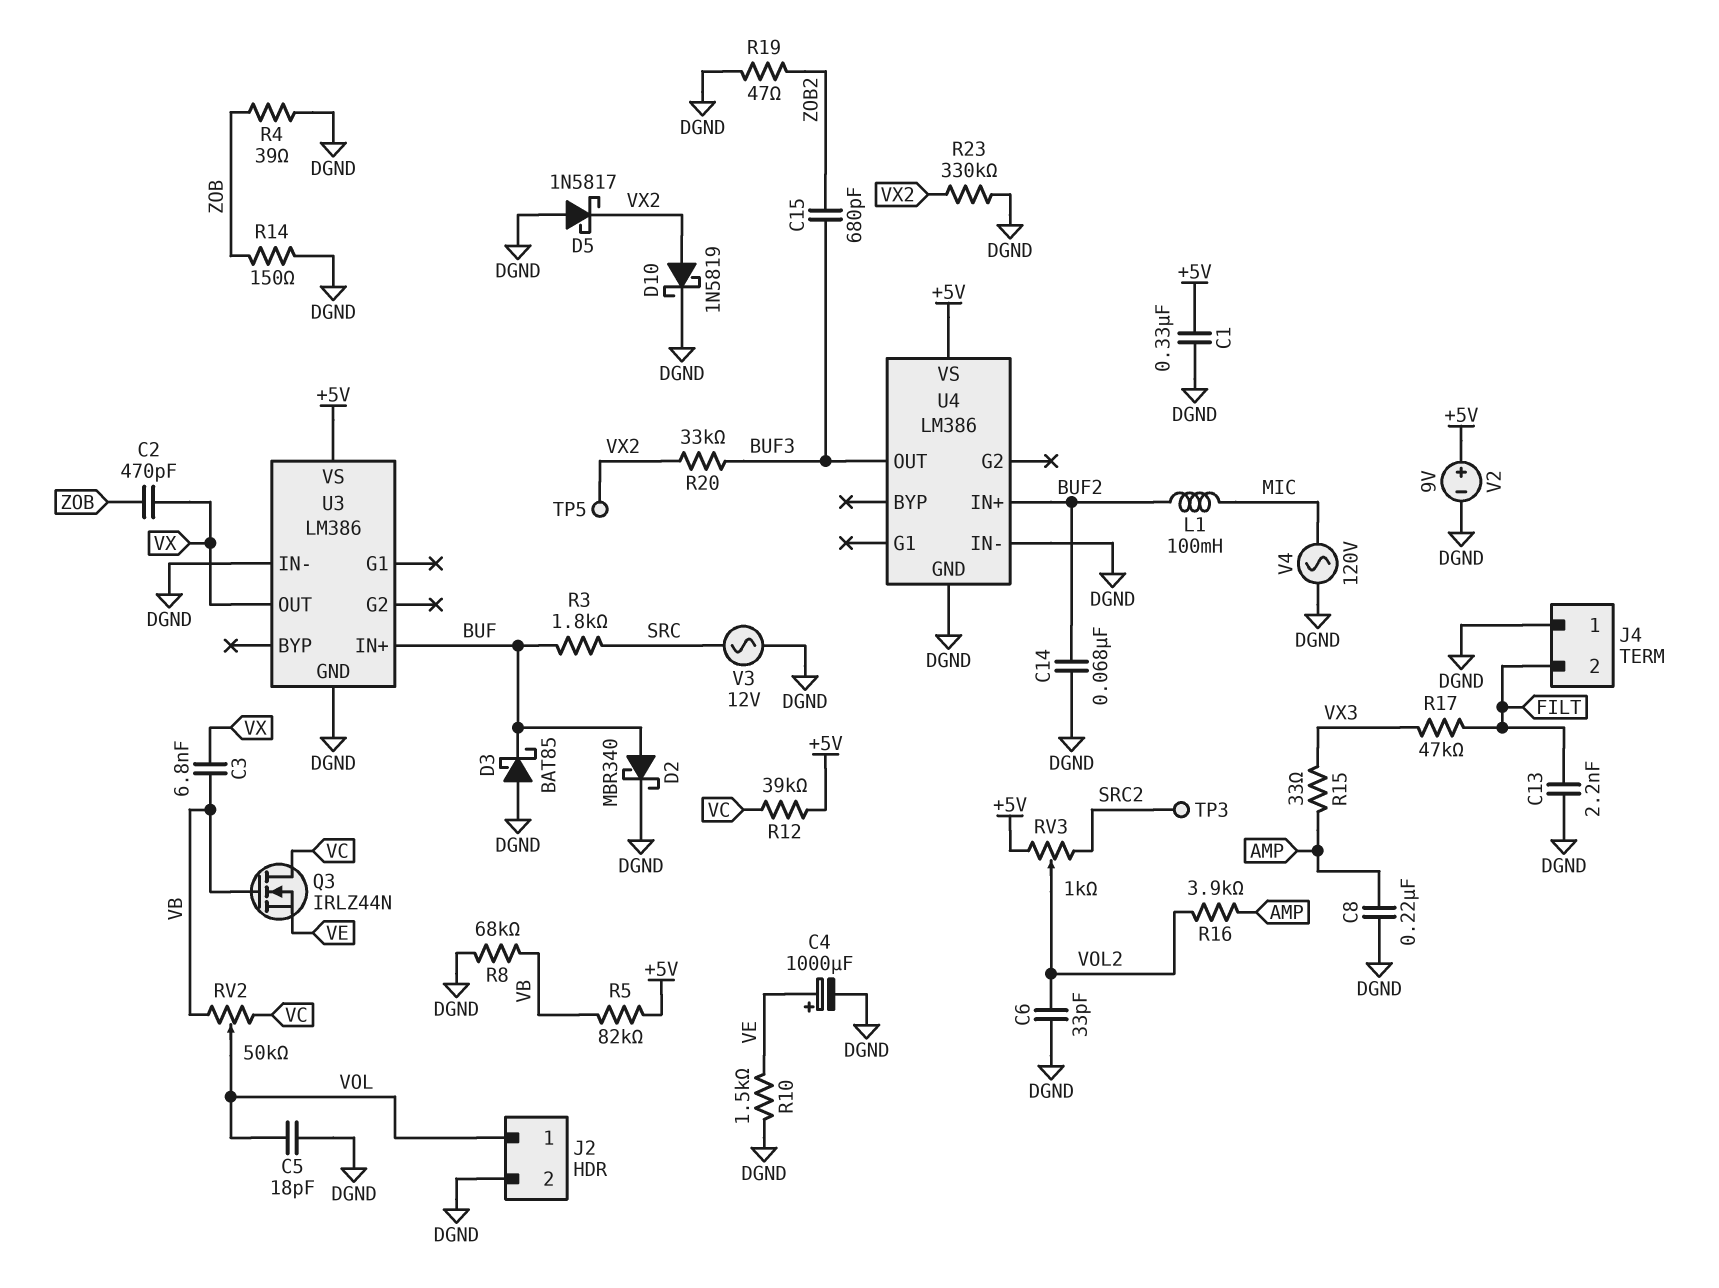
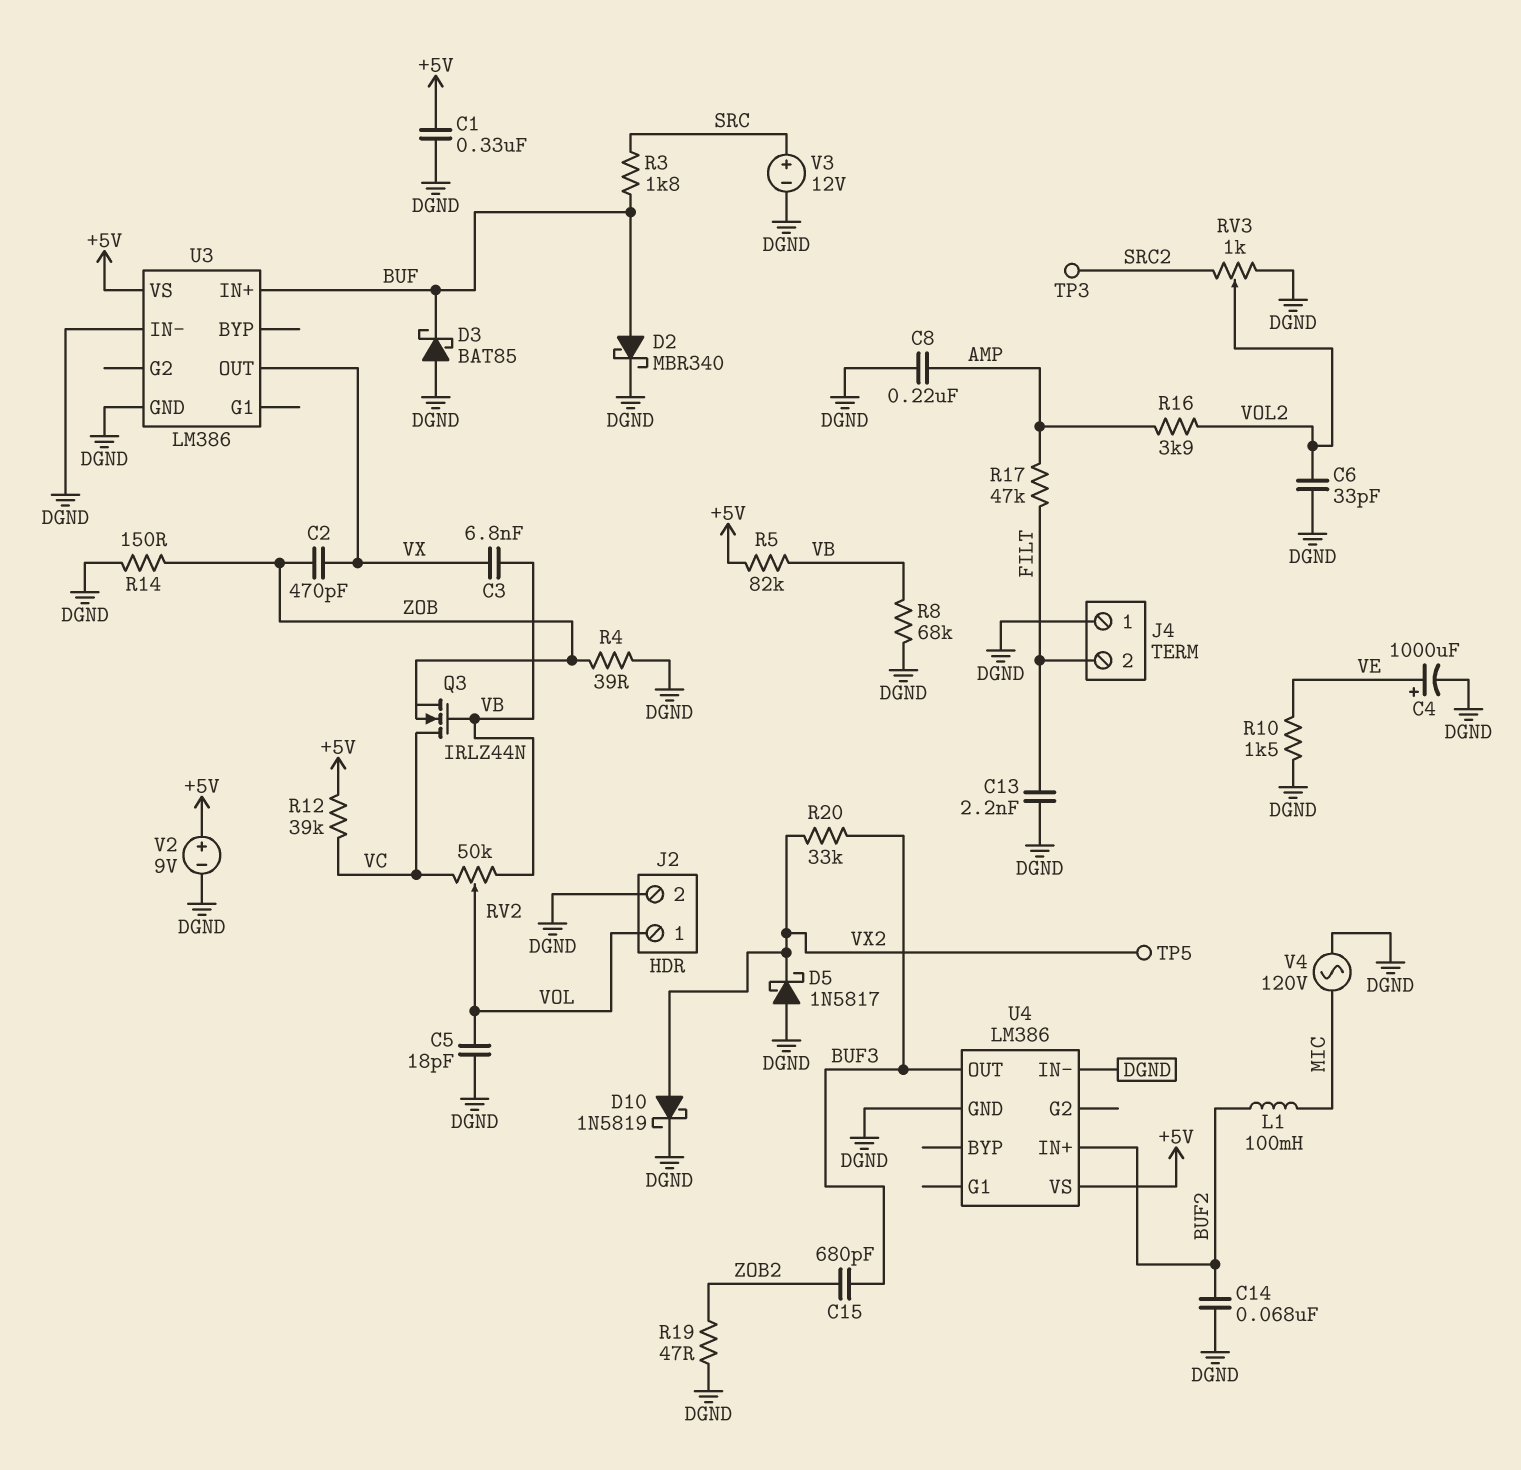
Q3: NMOS IRLZ44N (G VB, D VC, S VE) -> NMOS IRLZ44N (G VB, D VC, S ZOB)
R15: 33 (AMP, VX3) -> none
R17: 47k (FILT, VX3) -> 47k (AMP, FILT)
R23: 330k (DGND, VX2) -> none
RV3: 1k (+5V, SRC2, wiper VOL2) -> 1k (DGND, SRC2, wiper VOL2)
V3: AC 12V (DGND, SRC) -> 12V (plus SRC, minus DGND)

